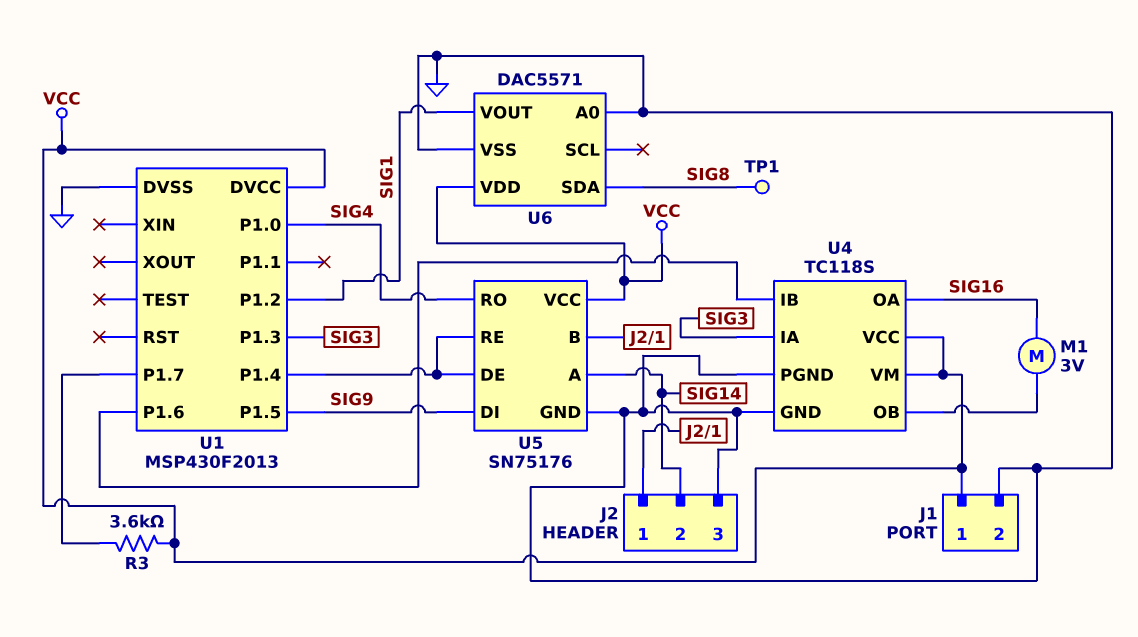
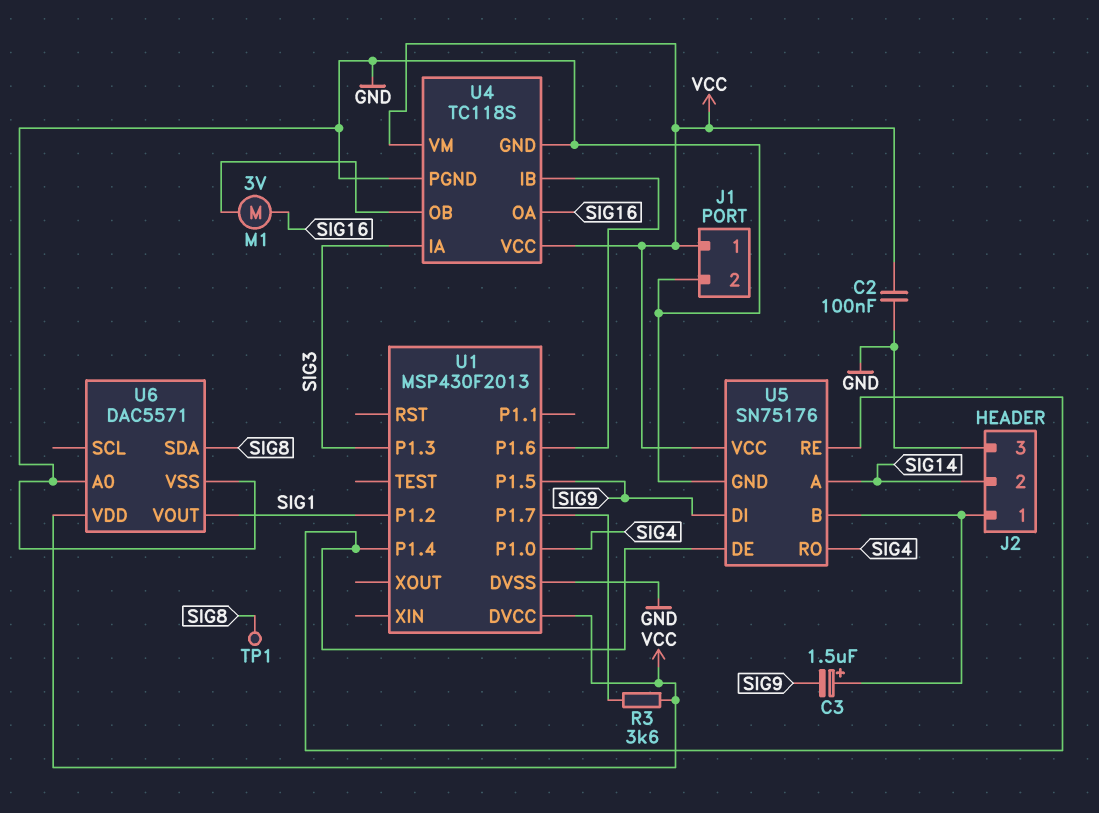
C2: none -> 100nF (GND, VCC)
C3: none -> 1.5uF (plus J2/1, minus SIG9)

